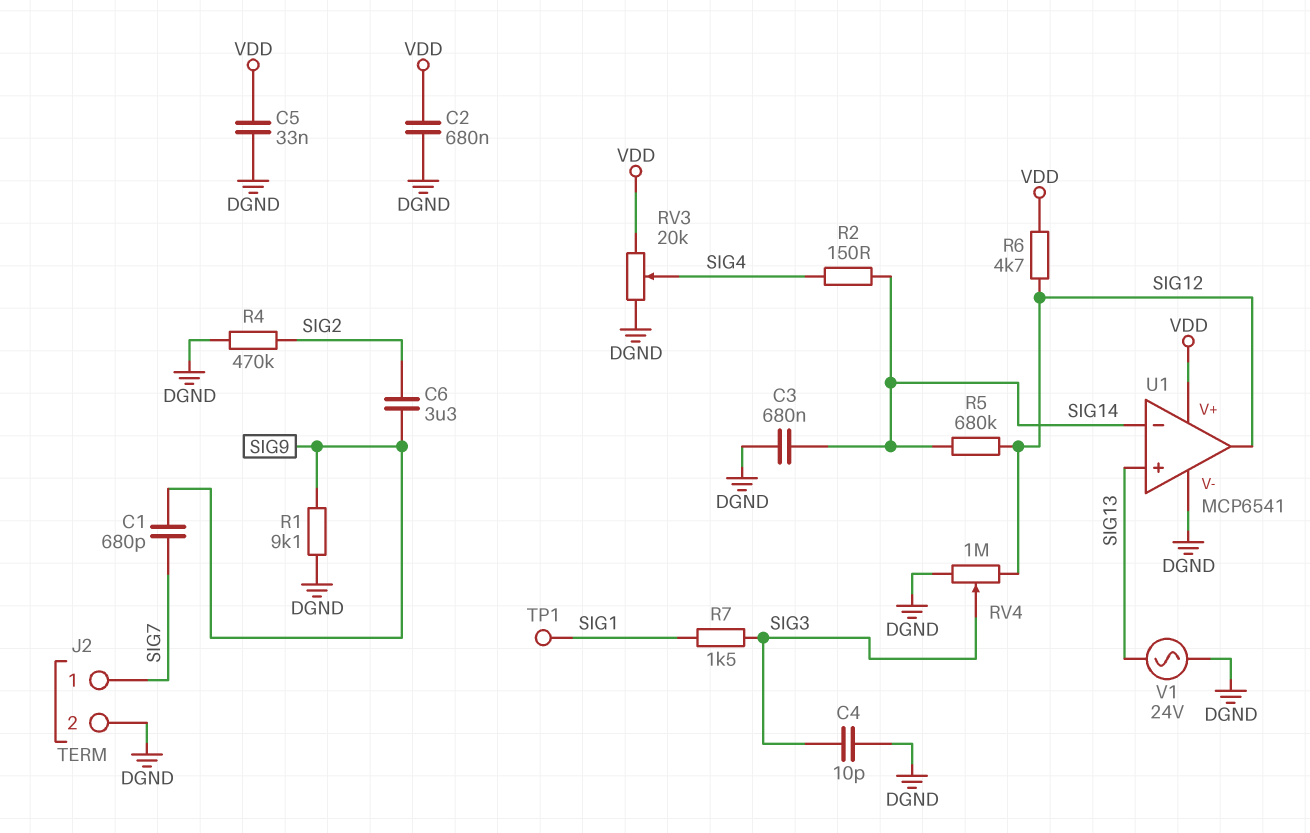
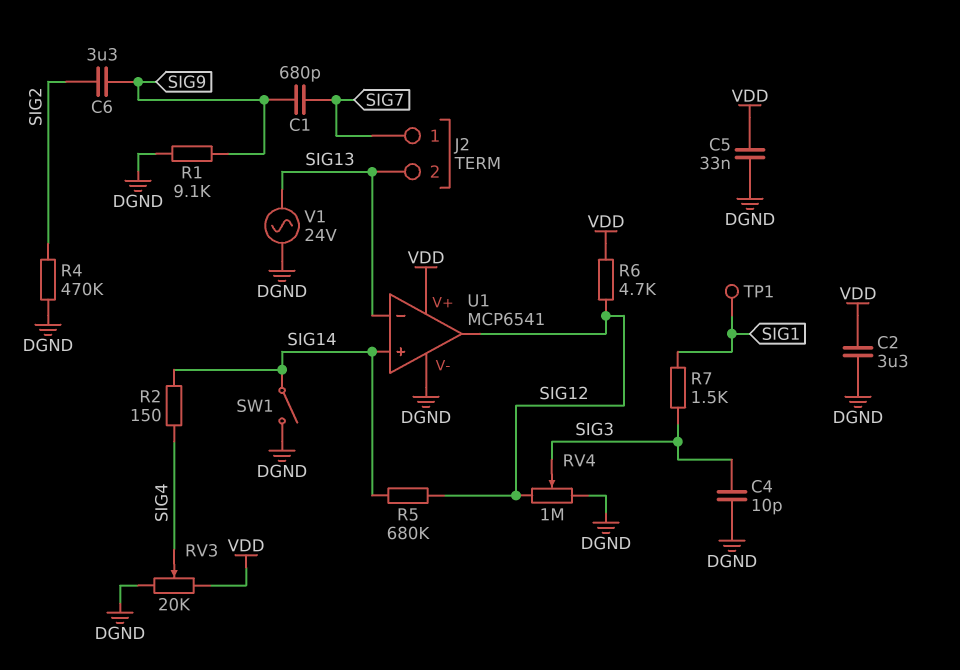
C2: 680nF (DGND, VDD) -> 3.3uF (DGND, VDD)
C3: 680nF (DGND, SIG14) -> none
J2 pin 2: DGND -> SIG13
SW1: none -> switch (DGND, SIG14)
U1 pin in+: SIG13 -> SIG14
U1 pin in-: SIG14 -> SIG13

